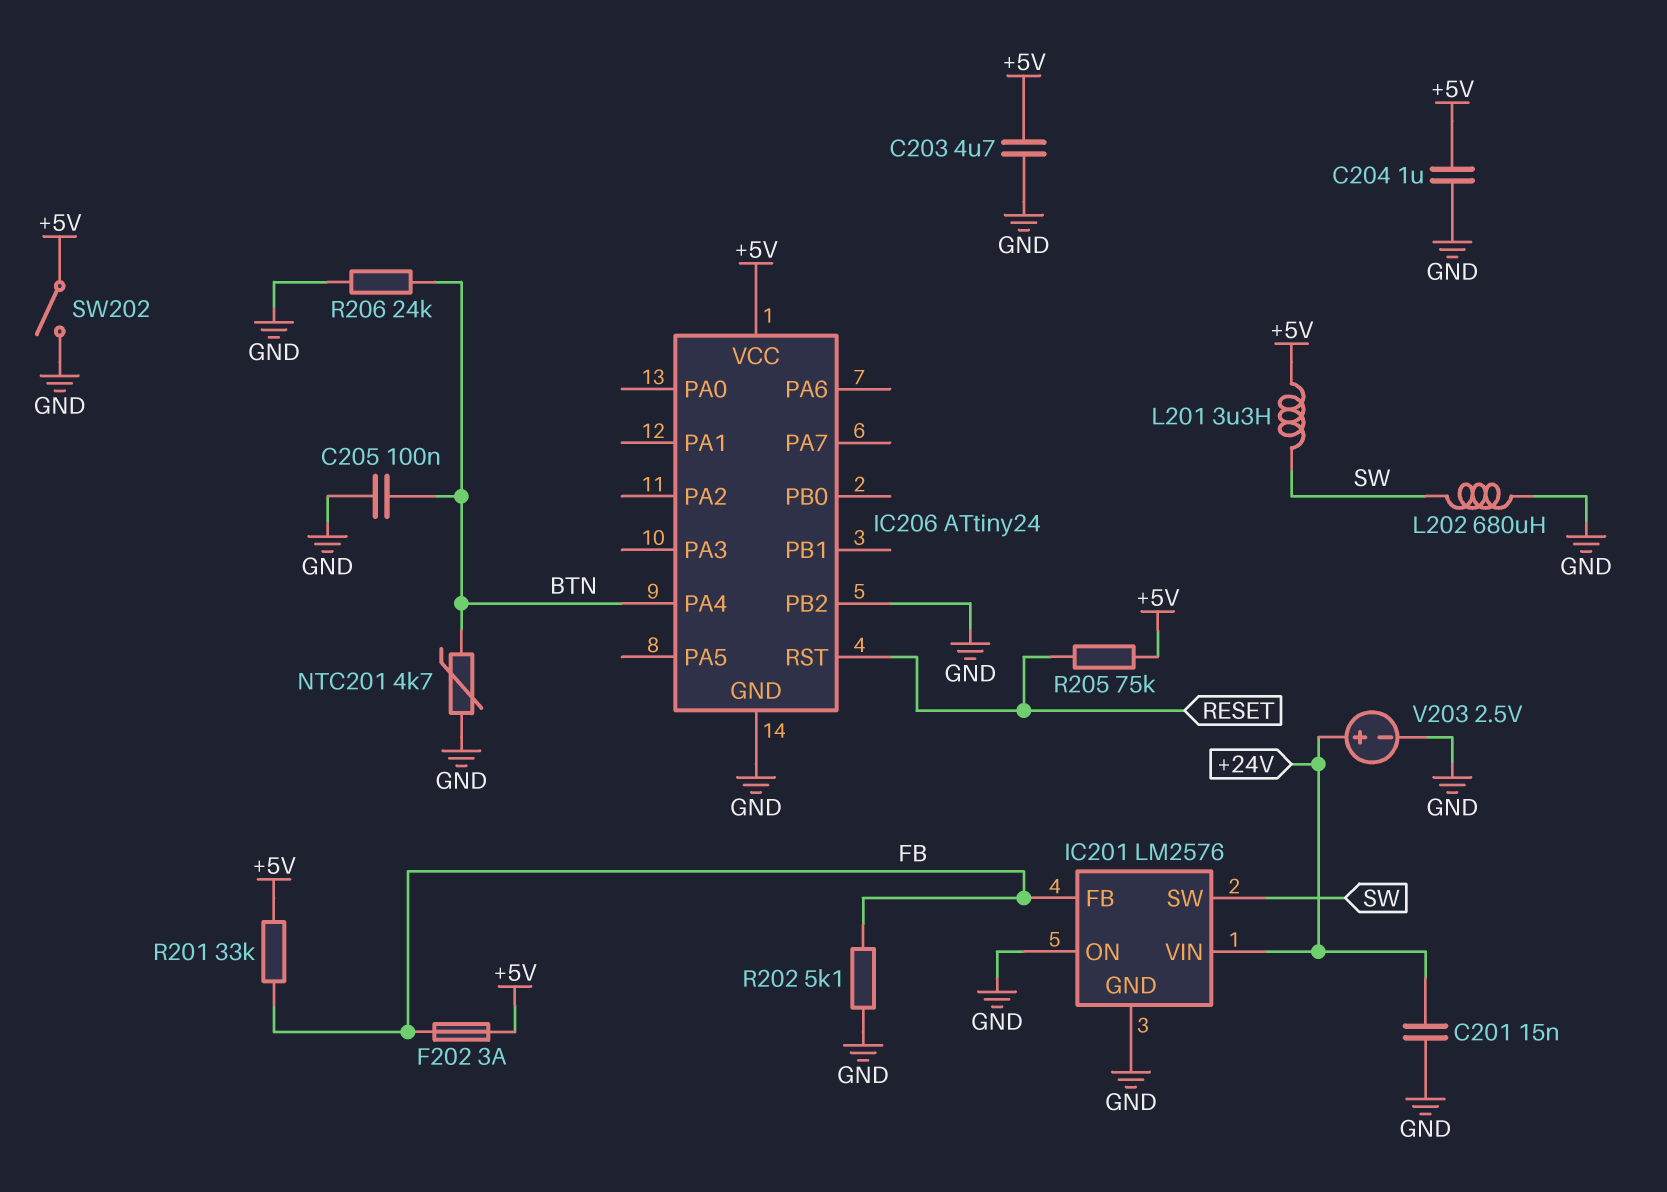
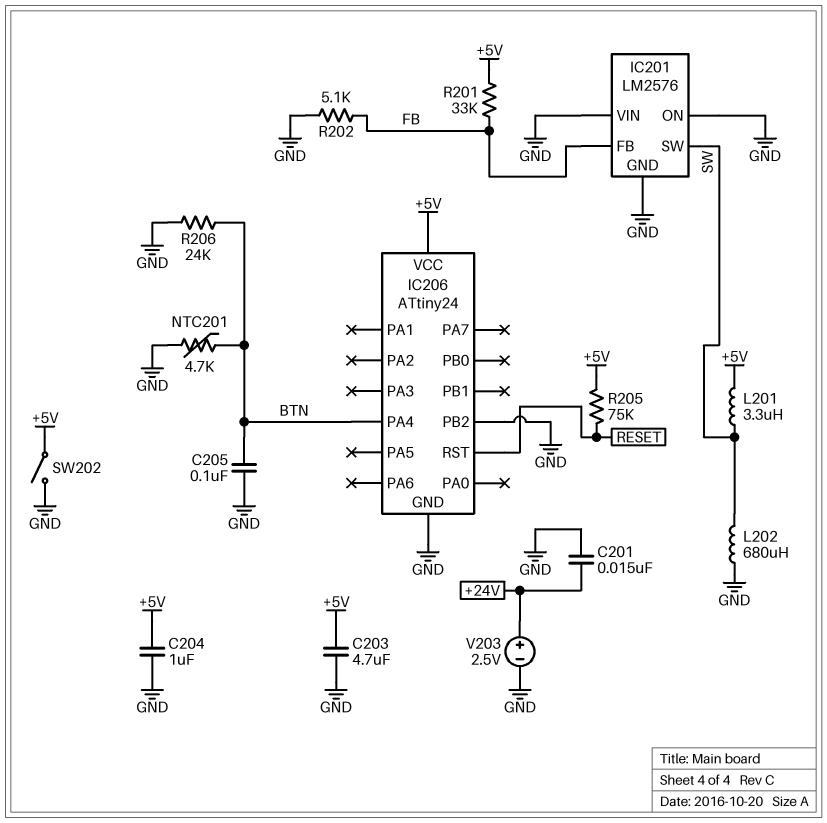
F202: 3A (+5V, FB) -> none
IC201 pin VIN: +24V -> GND

